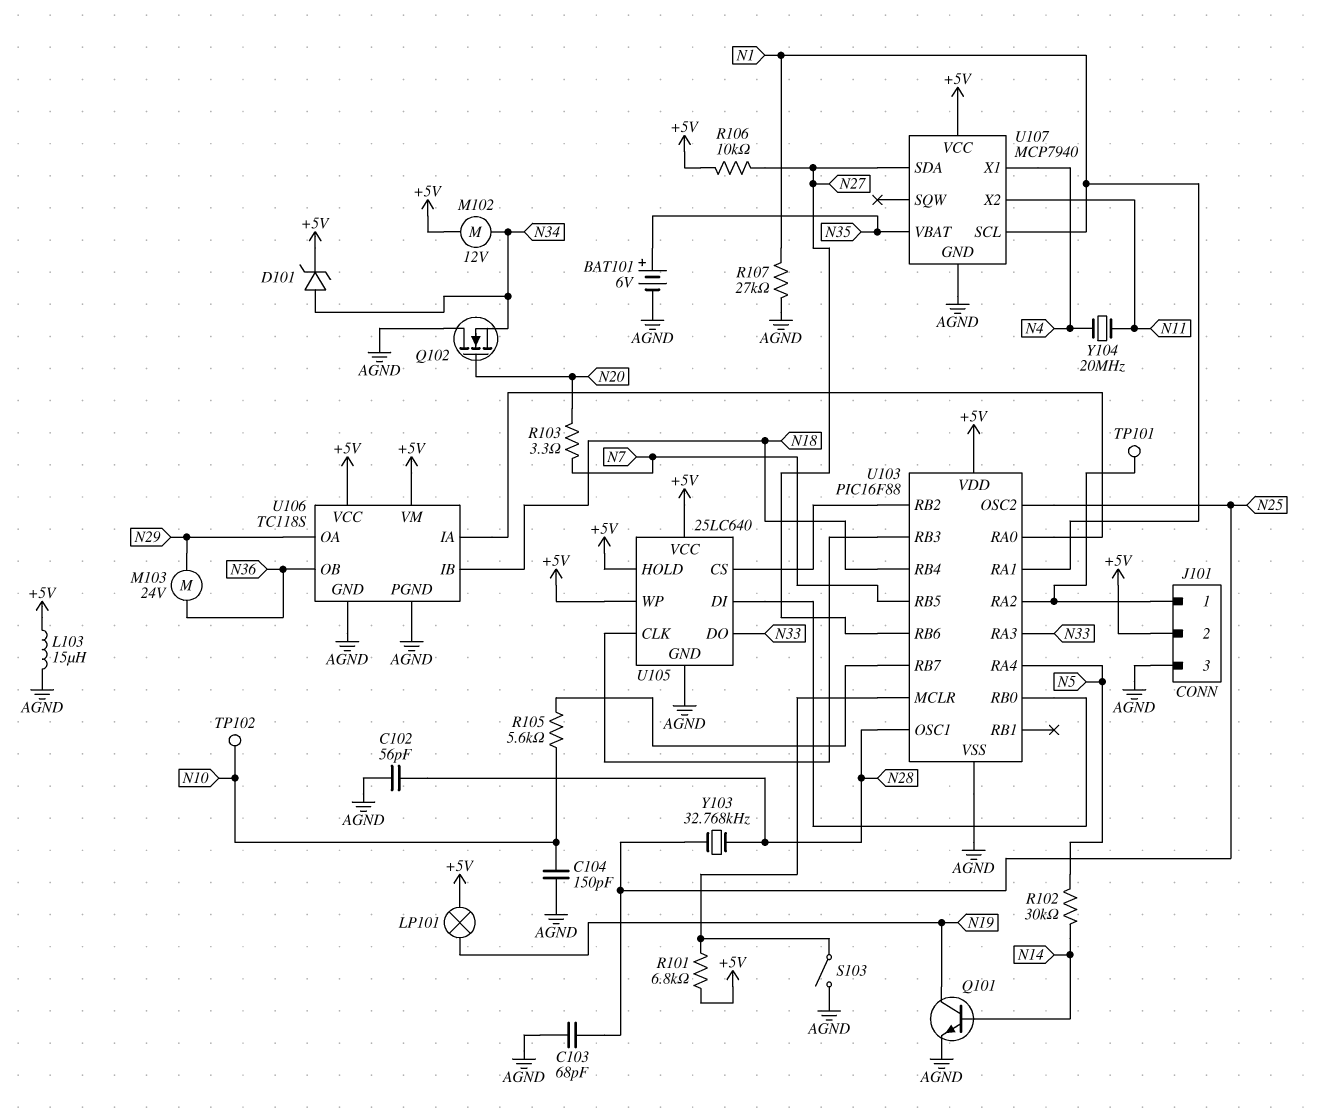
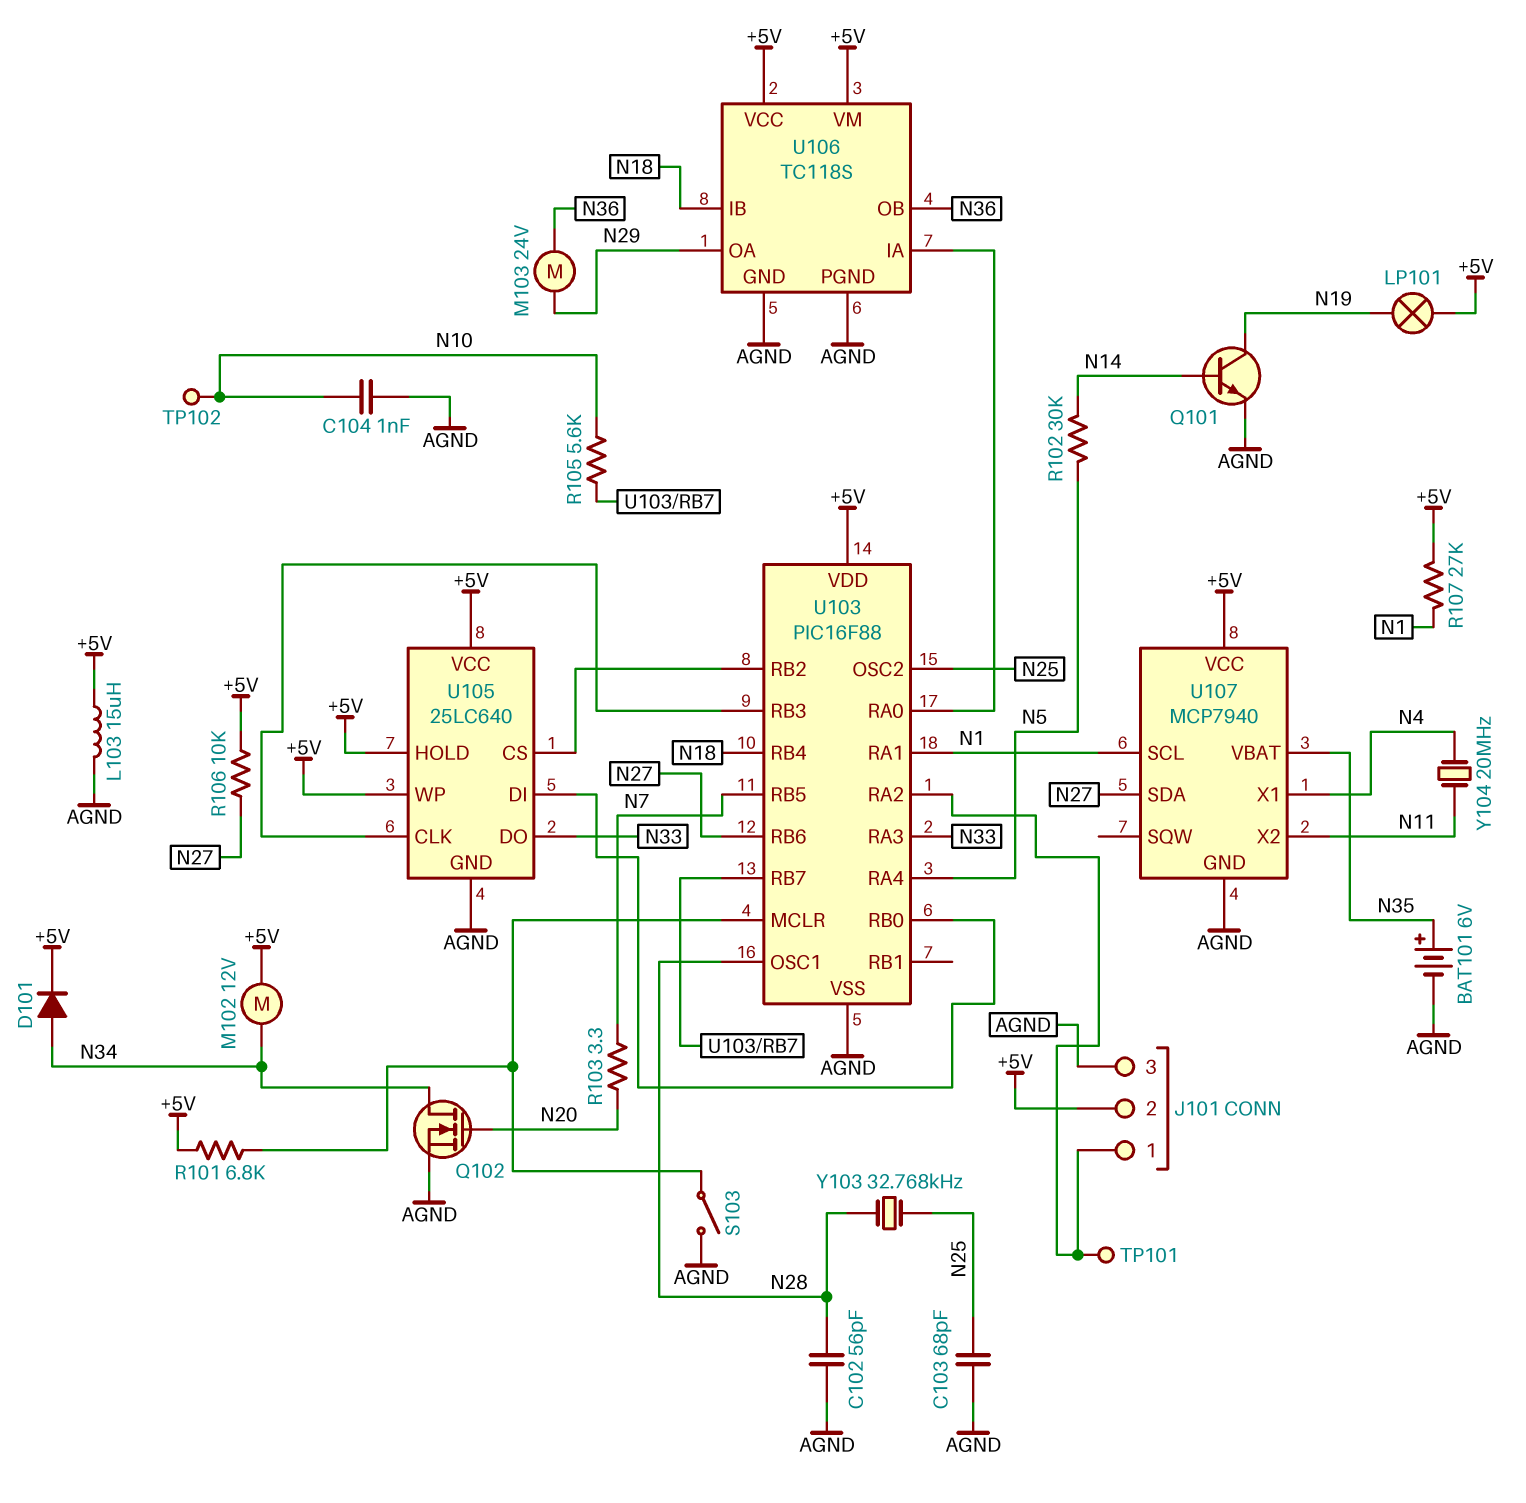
C104: 150pF (AGND, N10) -> 1nF (AGND, N10)
D101: zener (A N34, K +5V) -> diode (A N34, K +5V)
Q102: NMOS (G N20, D AGND, S N34) -> NMOS (G N20, D N34, S AGND)
R107: 27k (AGND, N1) -> 27k (+5V, N1)

